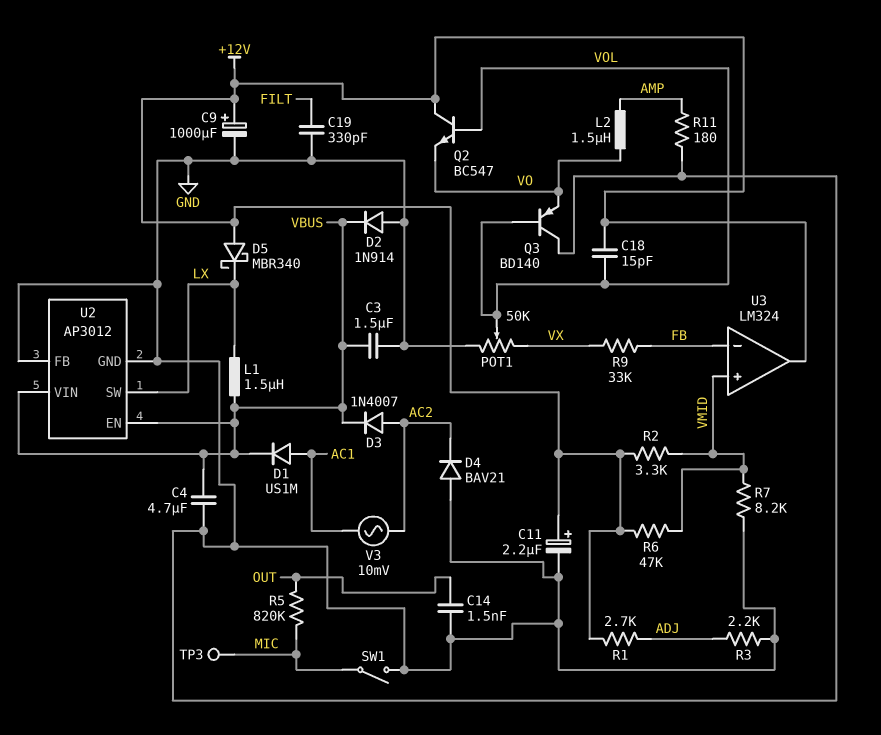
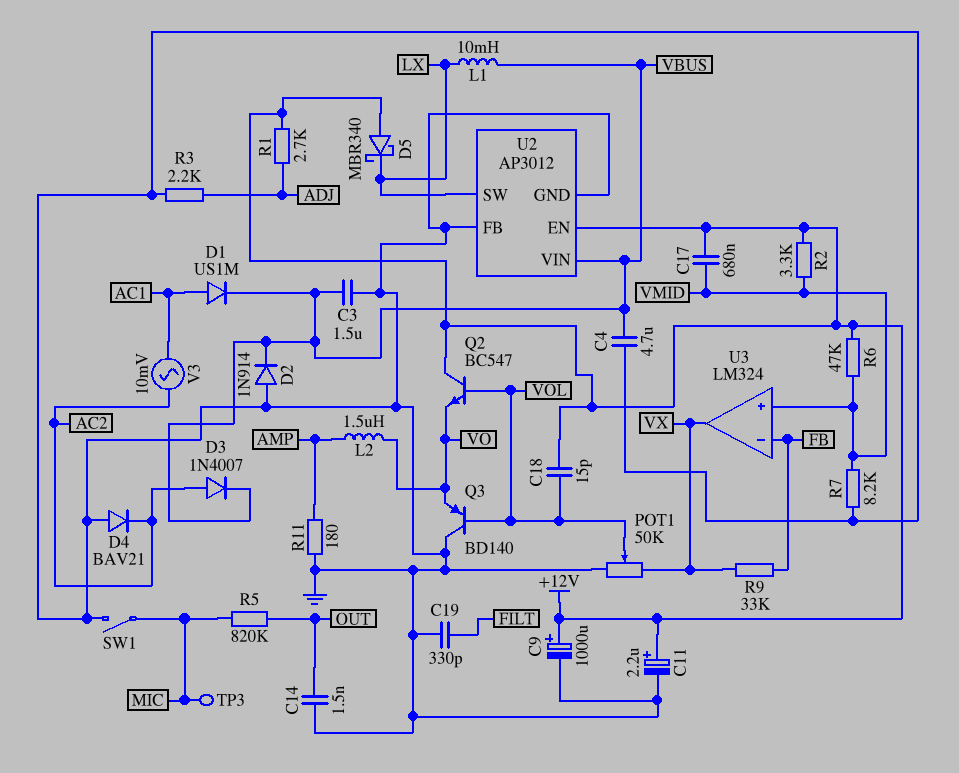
C17: none -> 680nF (+12V, VMID)
L1: 1.5uH (LX, VBUS) -> 10mH (LX, VBUS)
U2 pin EN: VBUS -> +12V
U3 pin out: +12V -> VX

